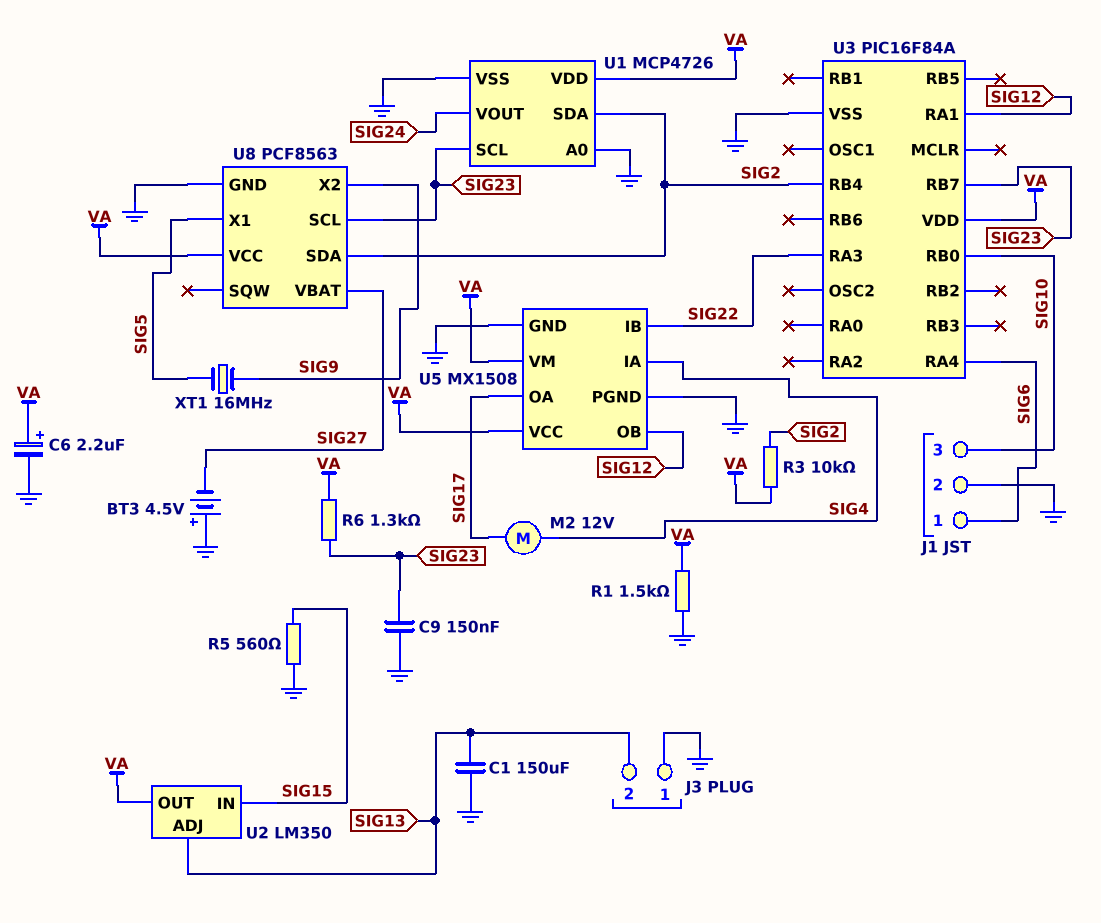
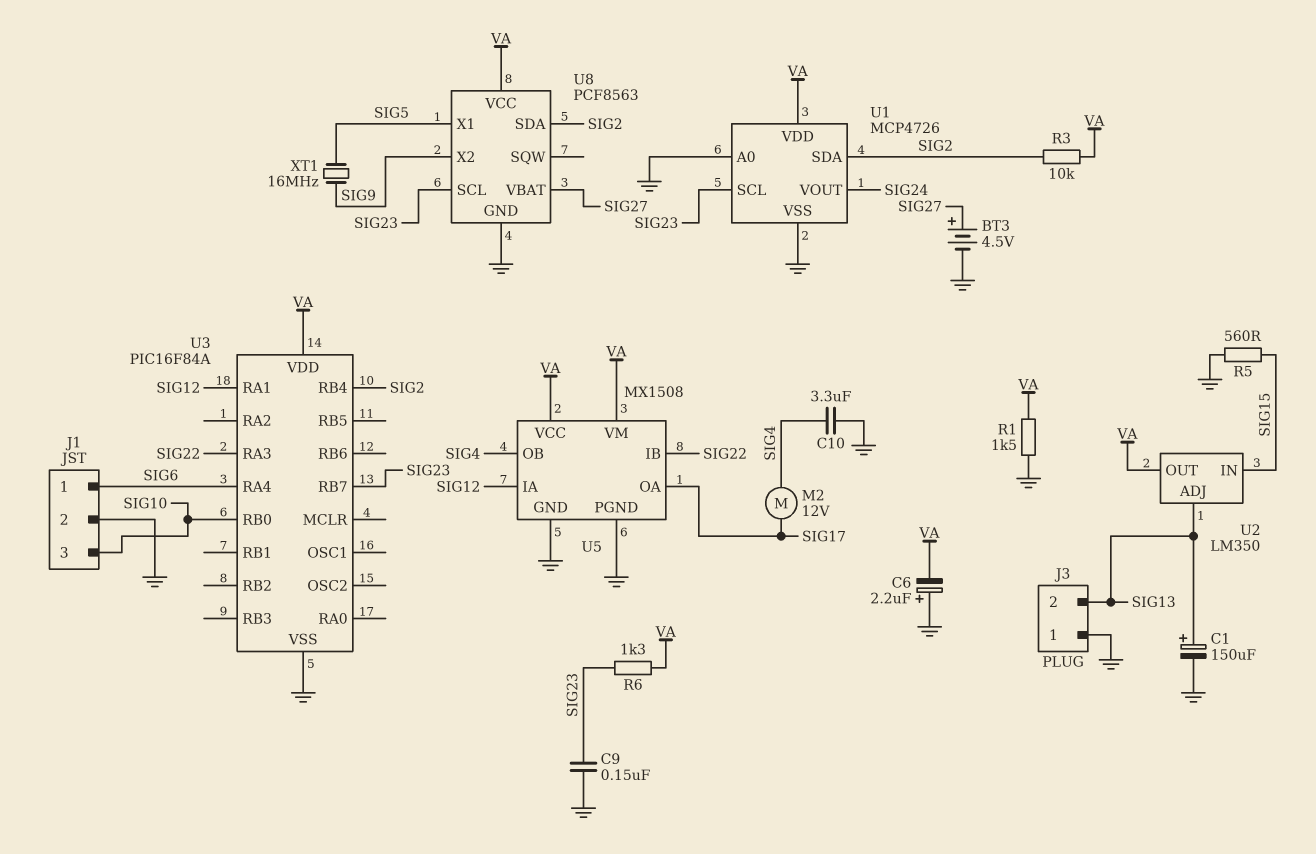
BT3: 4.5V (plus GND, minus SIG27) -> 4.5V (plus SIG27, minus GND)
C1: 150uF (GND, SIG13) -> 150uF (plus SIG13, minus GND)
C6: 2.2uF (plus VA, minus GND) -> 2.2uF (plus GND, minus VA)
C10: none -> 3.3uF (GND, SIG4)
U5 pin IA: SIG4 -> SIG12
U5 pin OB: SIG12 -> SIG4

